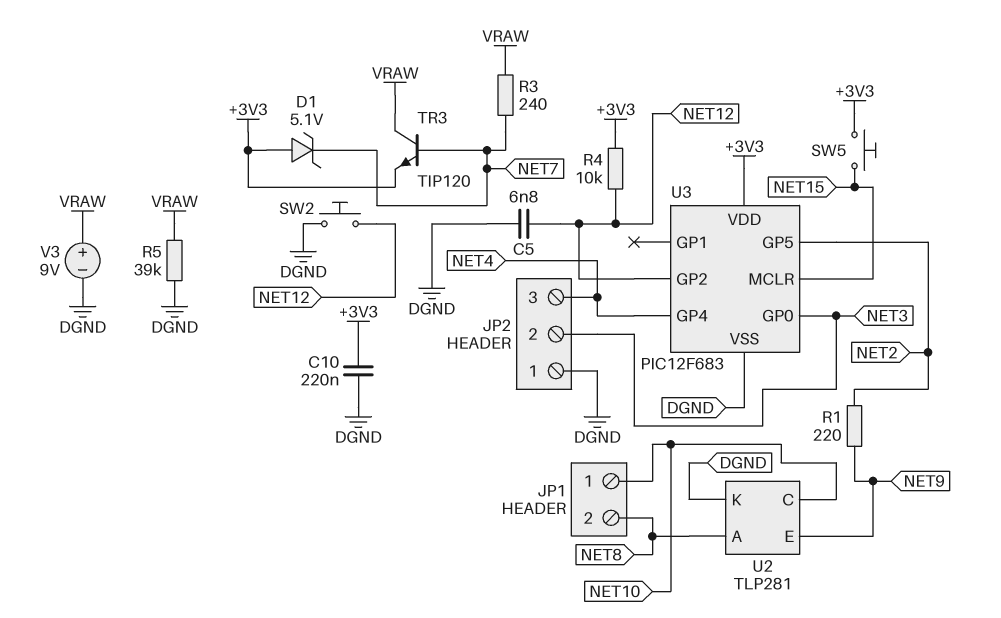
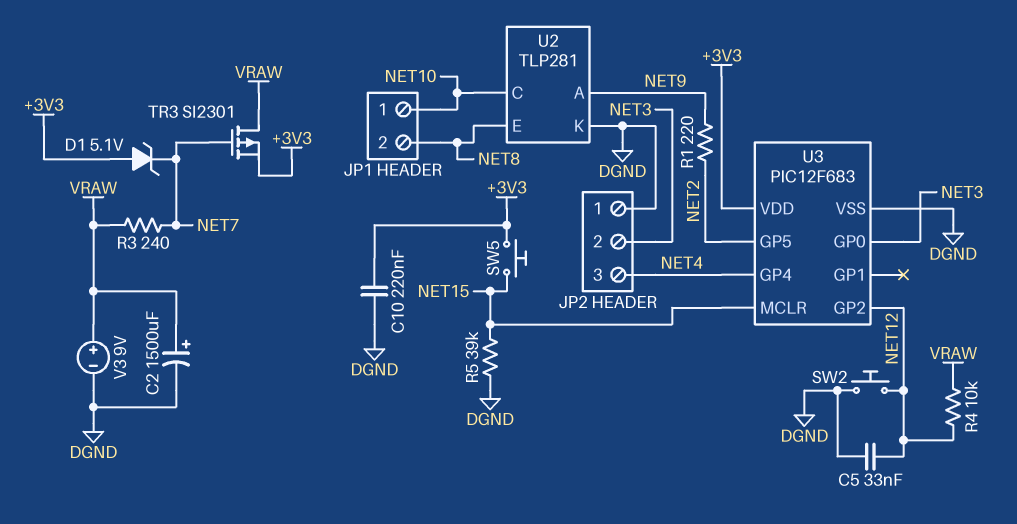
C2: none -> 1500uF (plus VRAW, minus DGND)
C5: 6.8nF (DGND, NET12) -> 33nF (DGND, NET12)
R4: 10k (+3V3, NET12) -> 10k (NET12, VRAW)
R5: 39k (DGND, VRAW) -> 39k (DGND, NET15)
TR3: NPN TIP120 (B NET7, C VRAW, E +3V3) -> PMOS SI2301 (G NET7, D VRAW, S +3V3)
U2 pin A: NET8 -> NET9
U2 pin E: NET9 -> NET8

